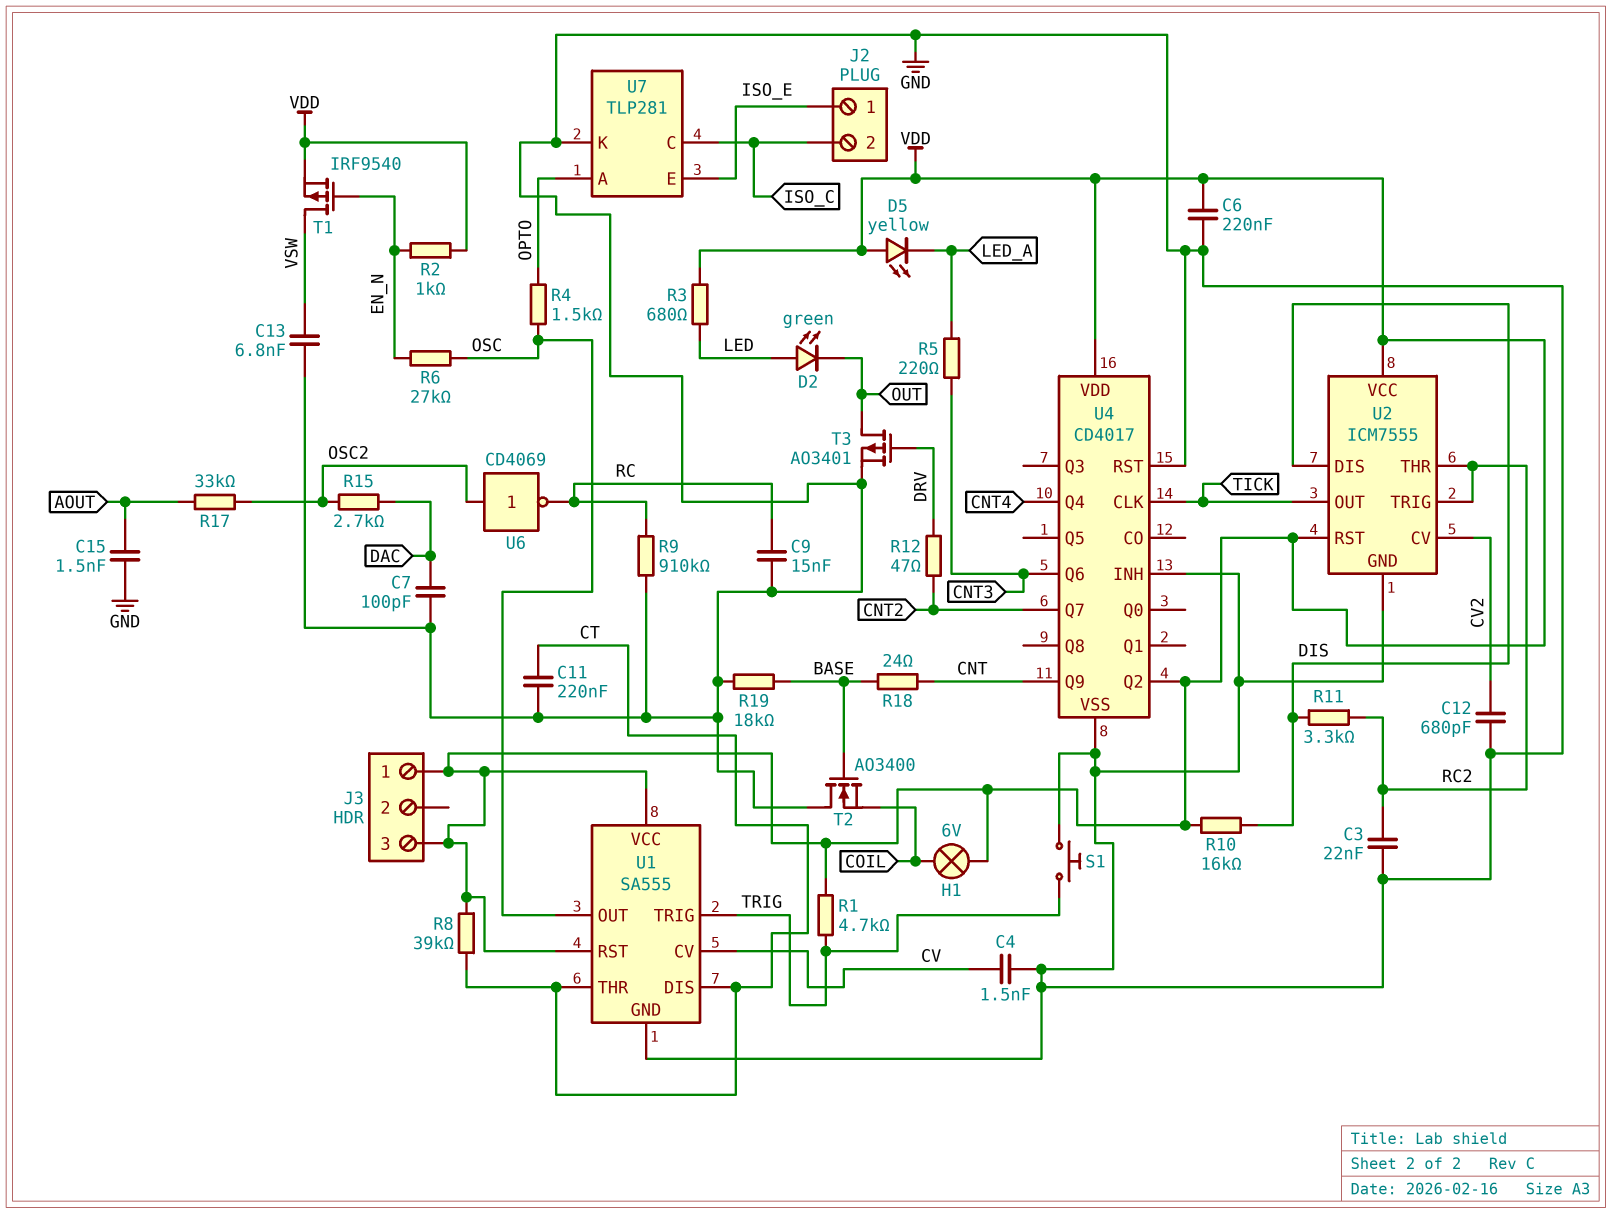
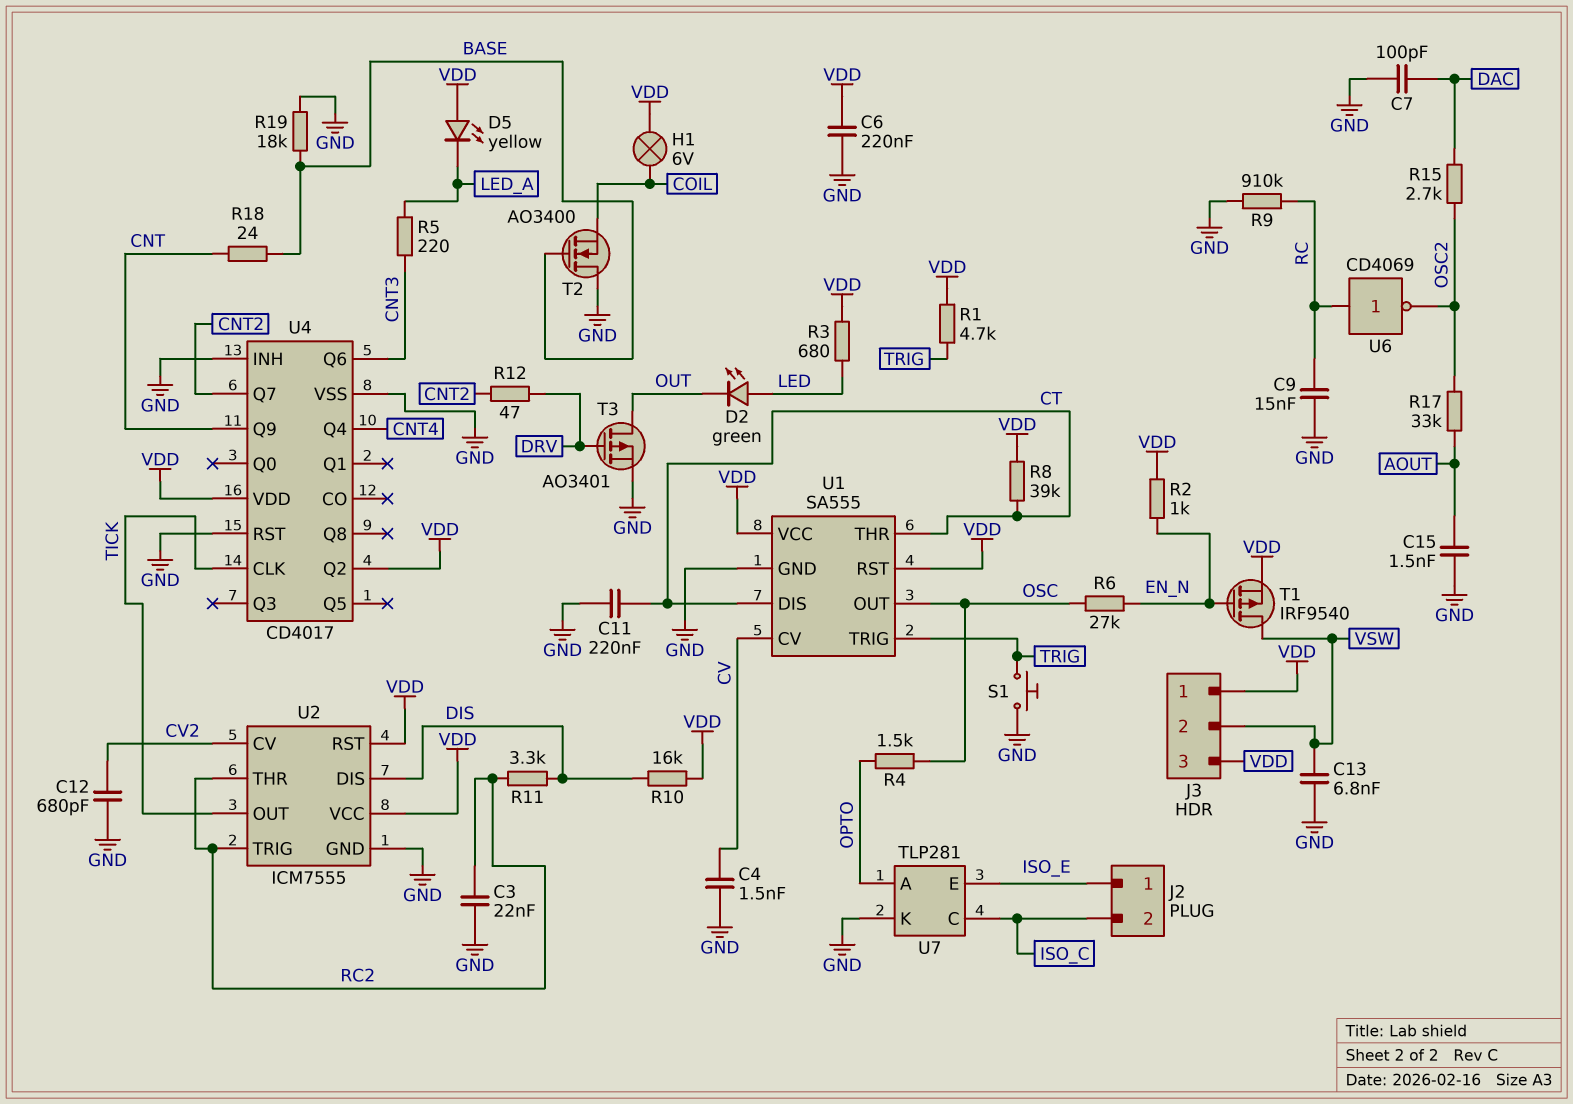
J3 pin 2: none -> VSW
U6: NOT CD4069 (in OSC2, out RC) -> NOT CD4069 (in RC, out OSC2)

